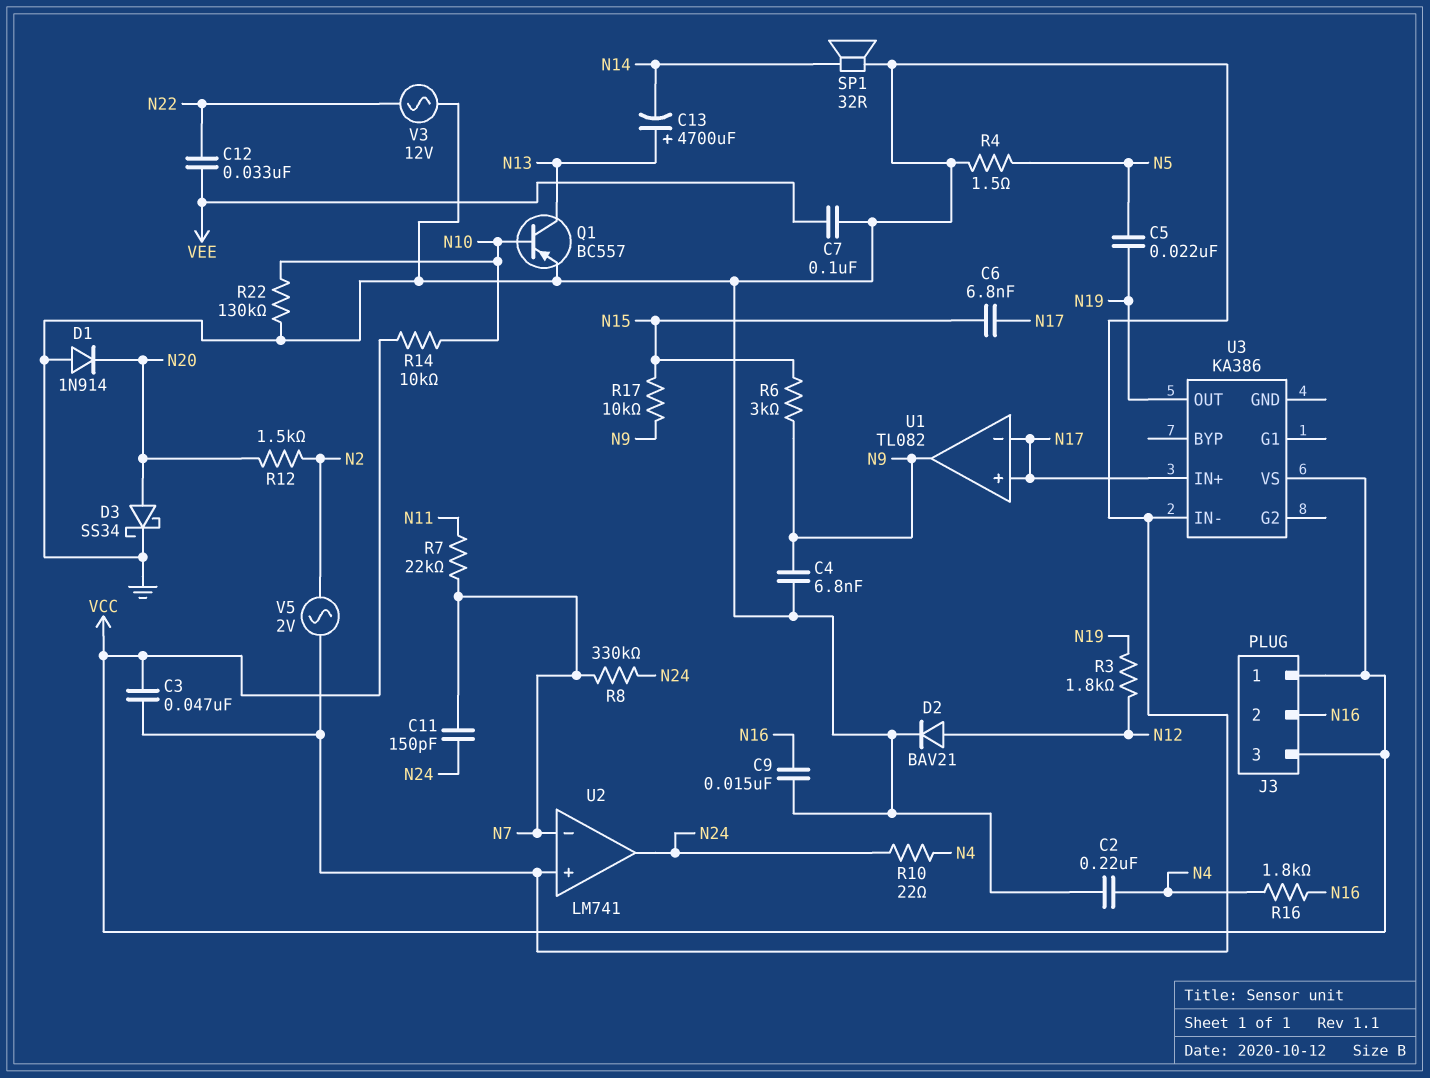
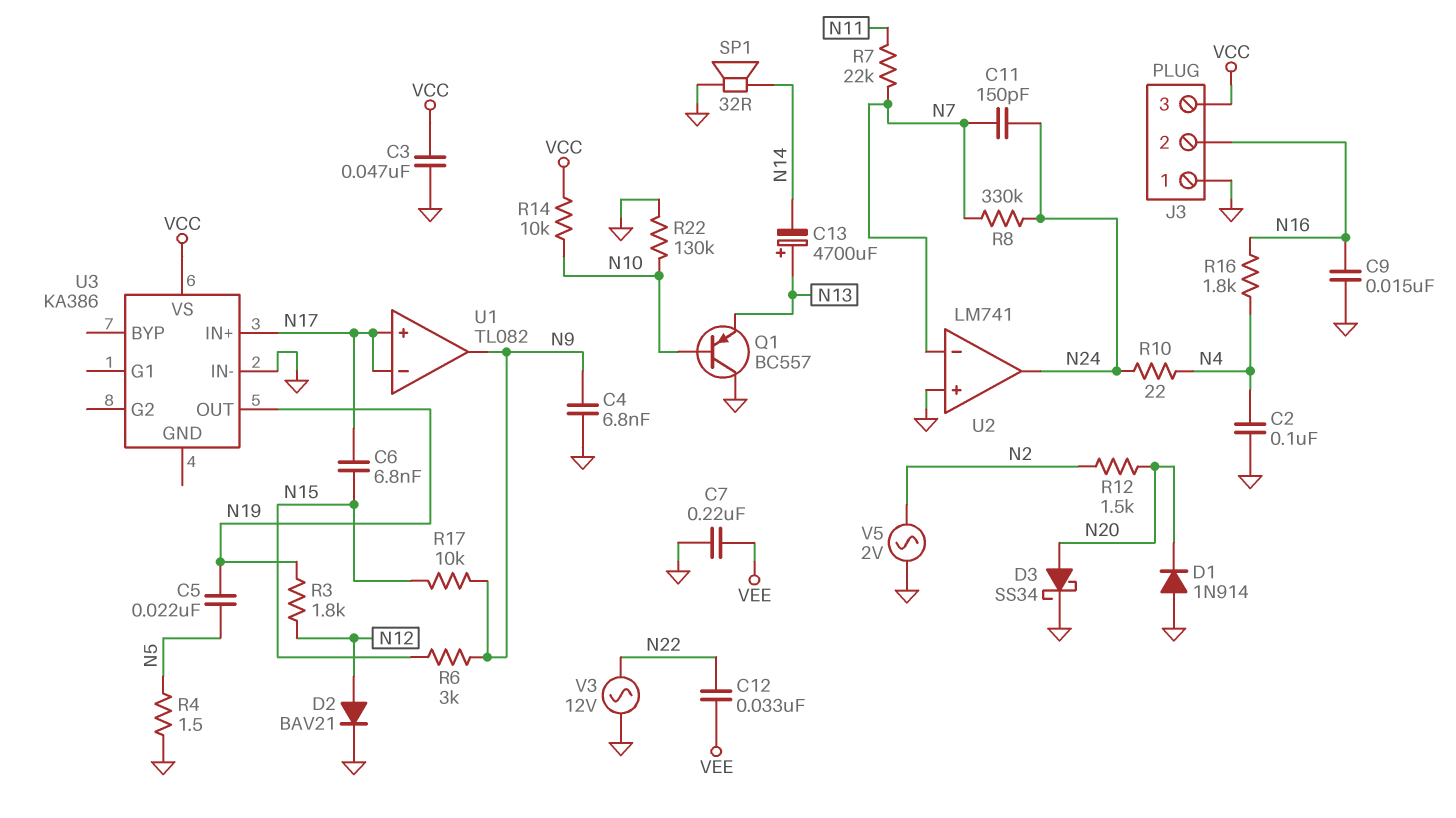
C2: 220nF (GND, N4) -> 100nF (GND, N4)
C7: 100nF (GND, VEE) -> 220nF (GND, VEE)
J3 pin 1: VCC -> GND
Q1: PNP BC557 (B N10, C N13, E GND) -> PNP BC557 (B N10, C GND, E N13)

